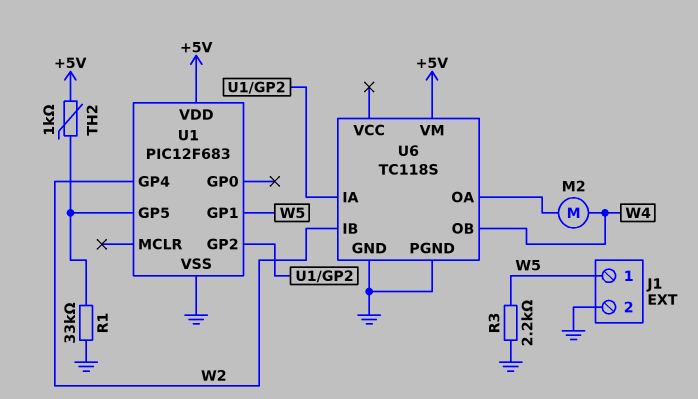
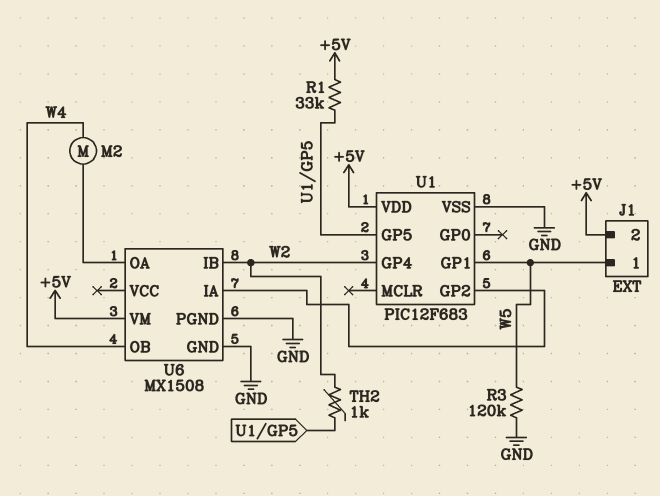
J1 pin 2: GND -> +5V
R1: 33k (GND, U1/GP5) -> 33k (+5V, U1/GP5)
R3: 2.2k (GND, W5) -> 120k (GND, W5)
TH2: 1k (+5V, U1/GP5) -> 1k (U1/GP5, W2)
U6: TC118S -> MX1508

